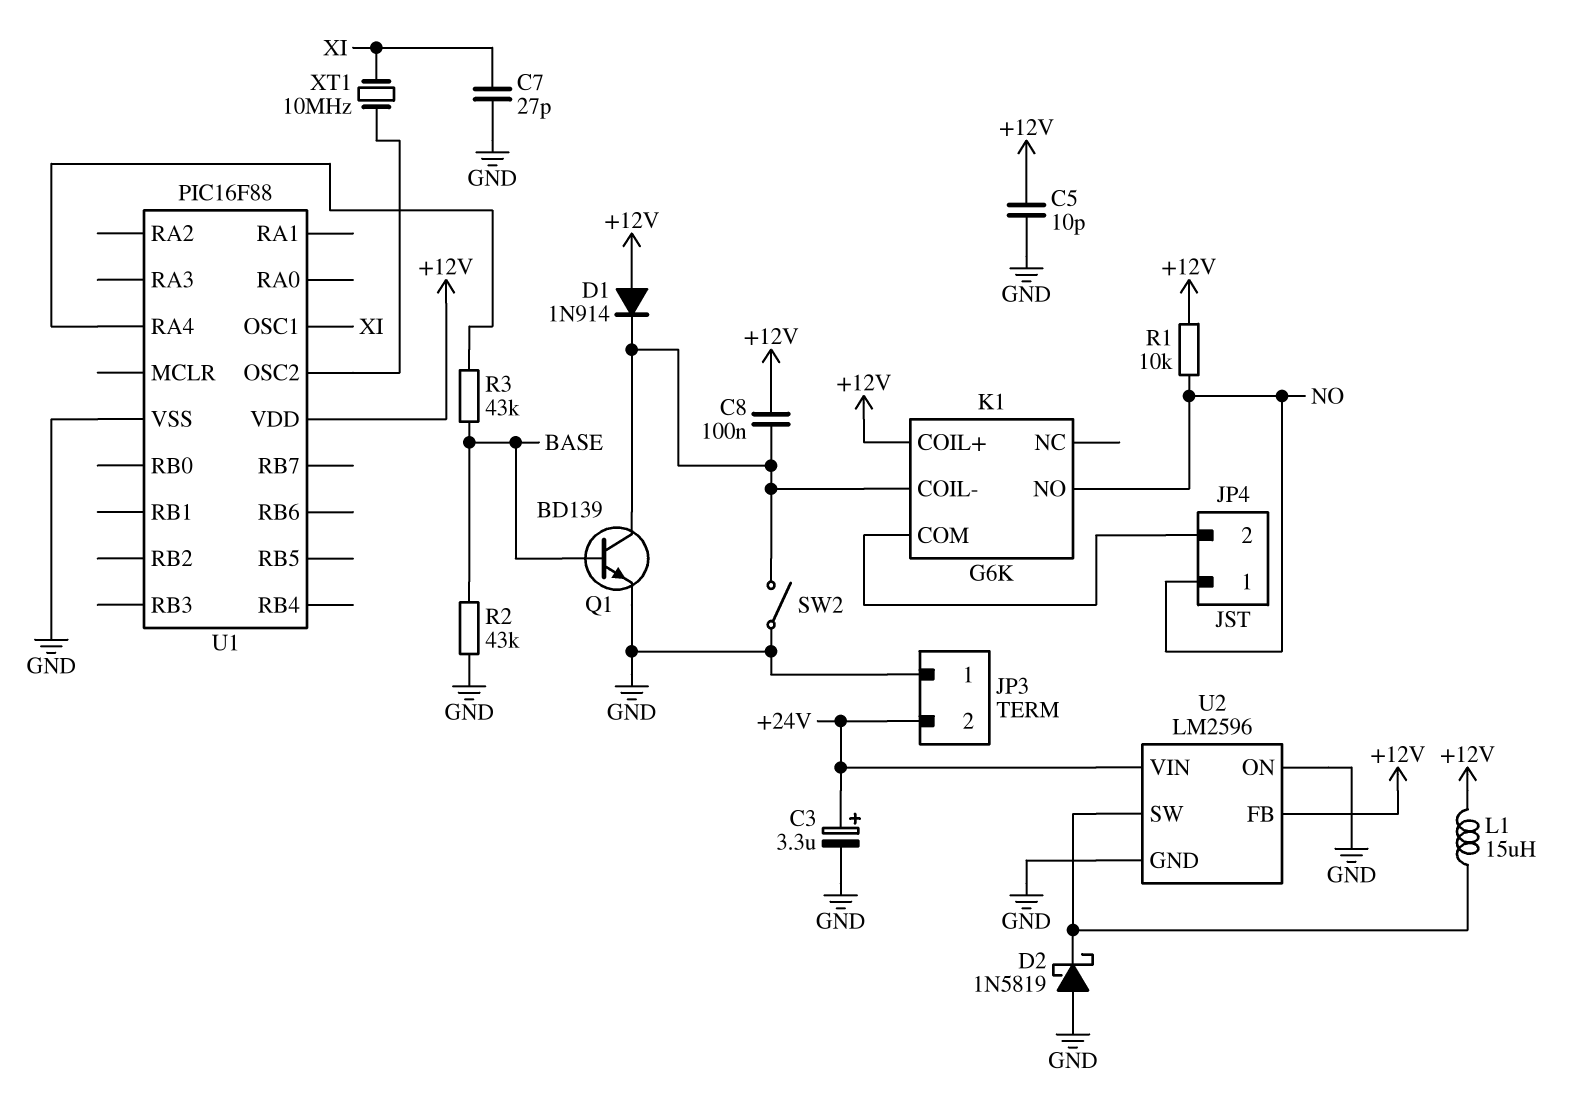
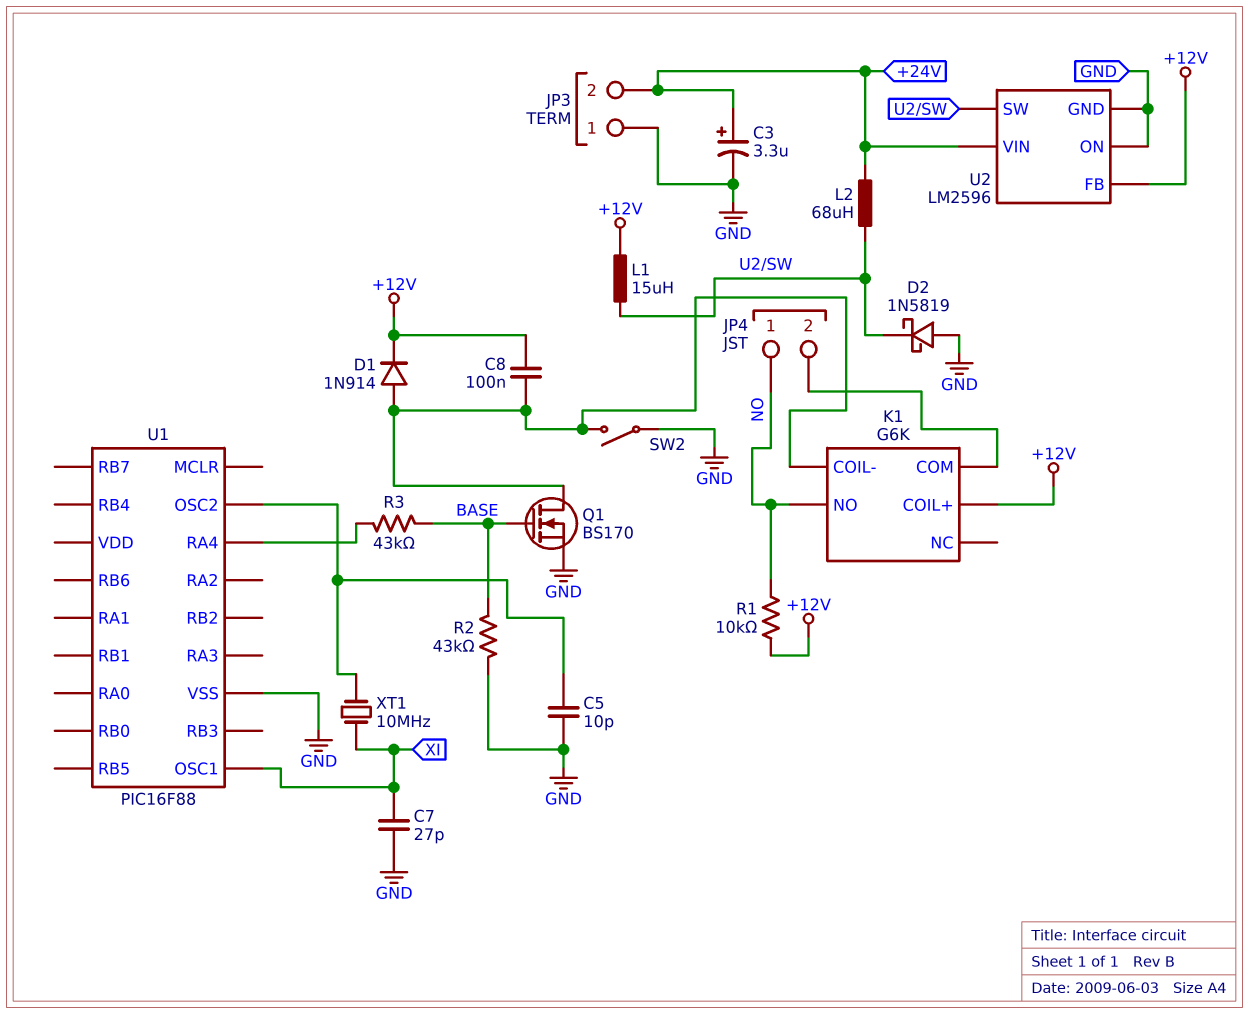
C5: 10pF (+12V, GND) -> 10pF (GND, U1/OSC2)
D1: diode 1N914 (A +12V, K K1/COIL-) -> diode 1N914 (A K1/COIL-, K +12V)
L2: none -> 68uH (+24V, U2/SW)
Q1: NPN BD139 (B BASE, C K1/COIL-, E GND) -> NMOS BS170 (G BASE, D K1/COIL-, S GND)
U1 pin VDD: +12V -> none

